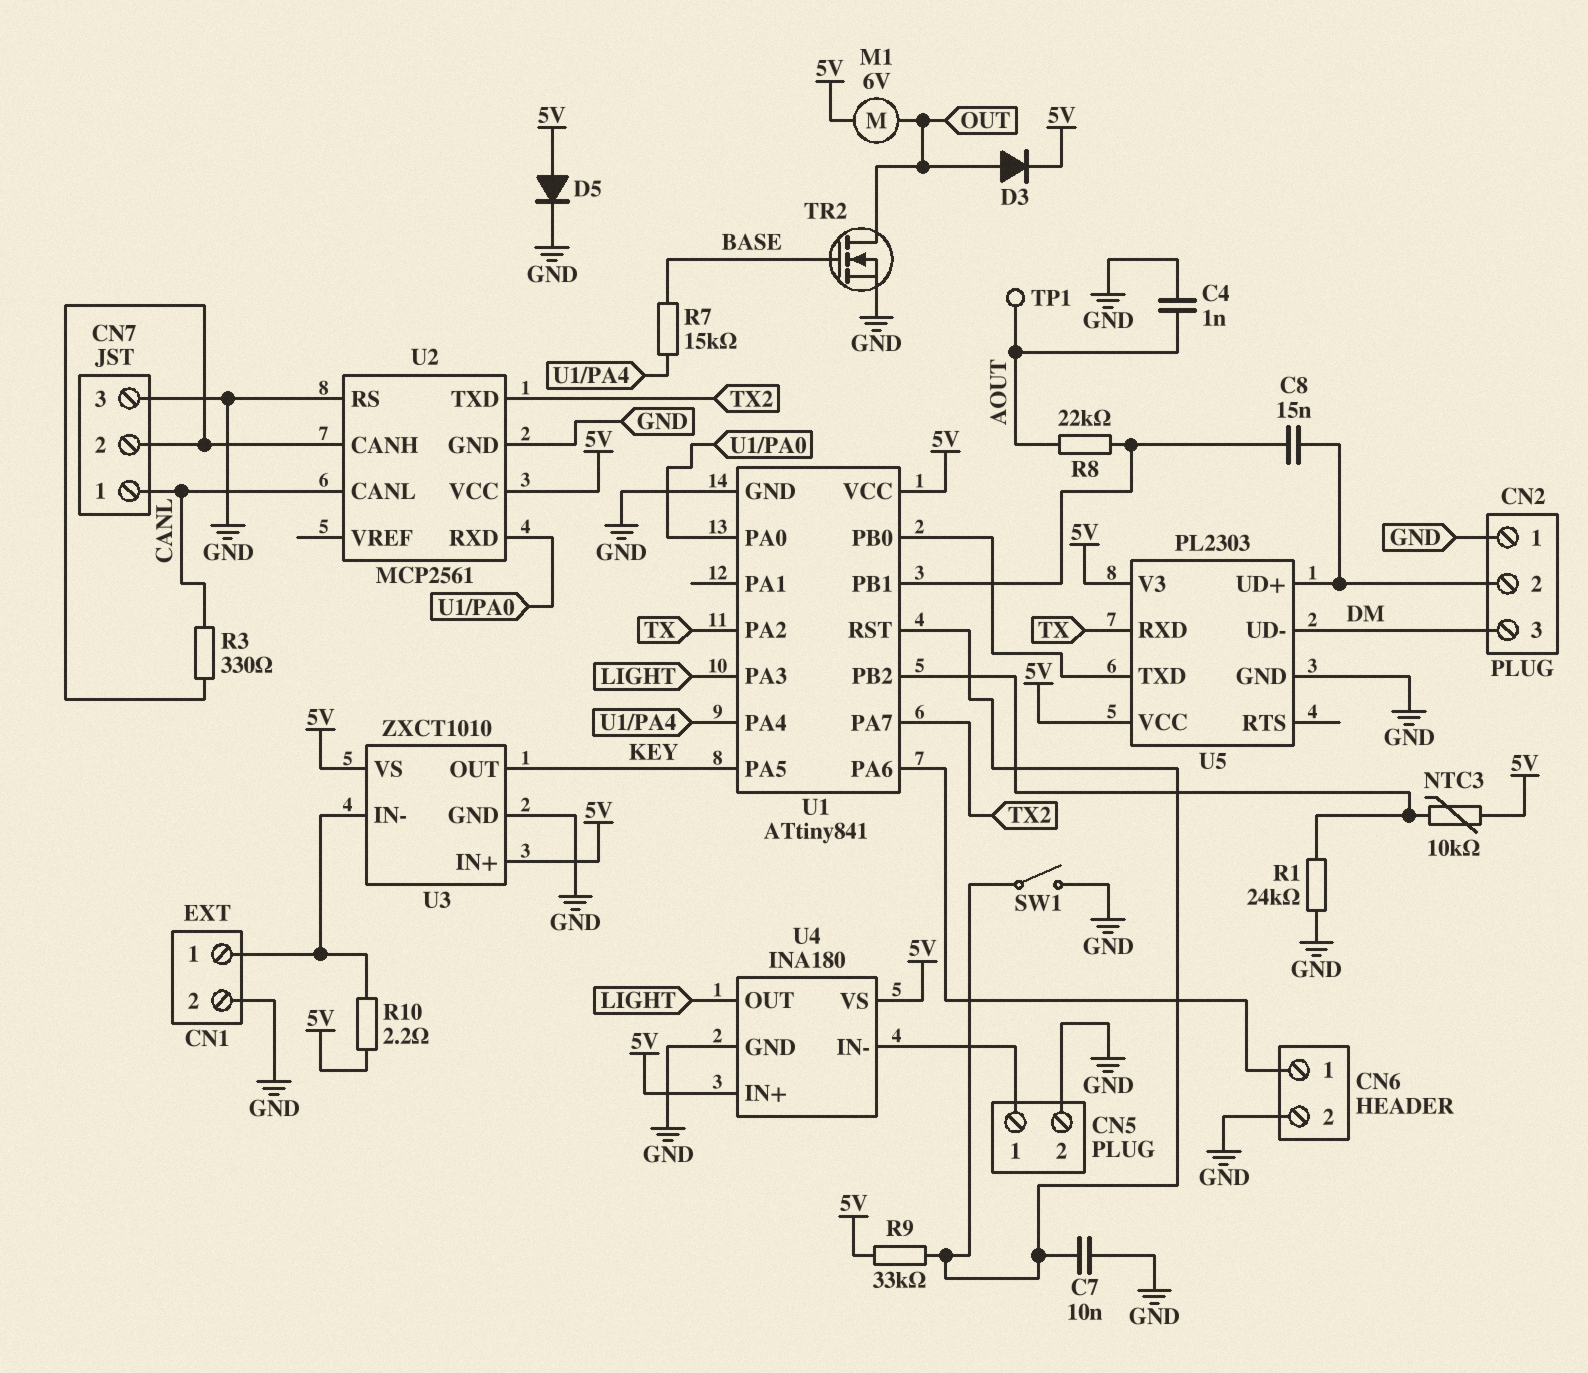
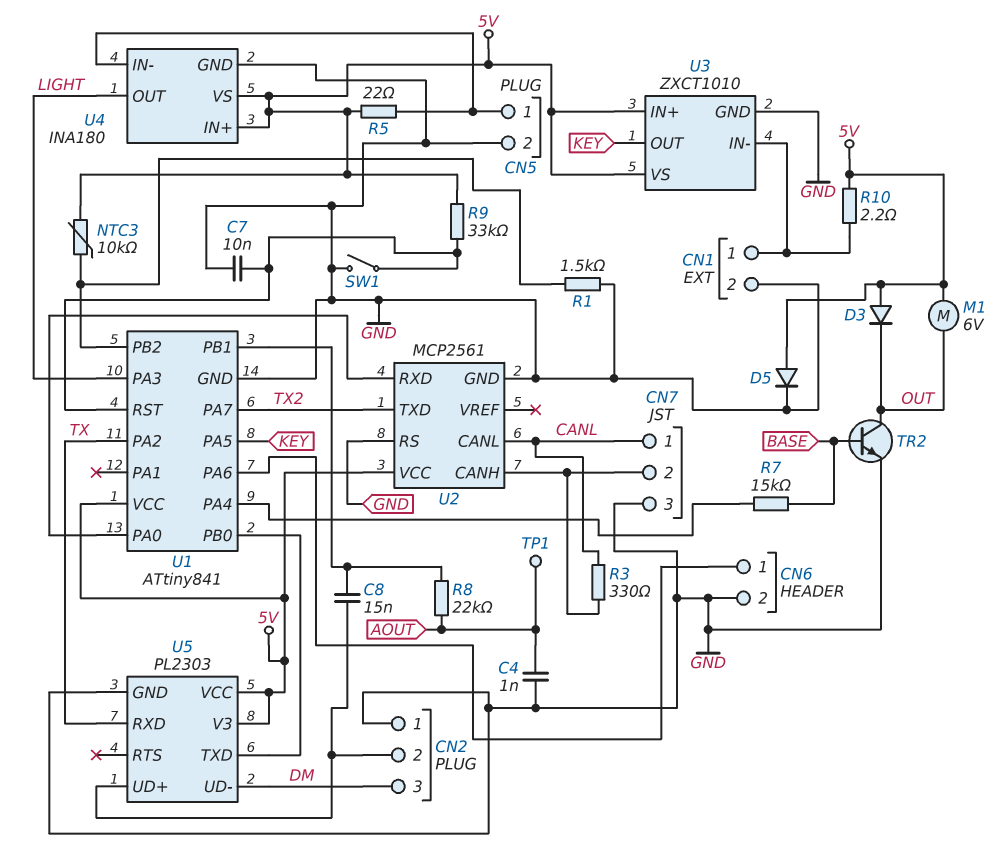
D3: diode (A OUT, K 5V) -> diode (A 5V, K OUT)
R1: 24k (GND, U1/PB2) -> 1.5k (GND, U1/PB2)
R5: none -> 22 (5V, CN5/1)
TR2: NMOS (G BASE, D OUT, S GND) -> NPN (B BASE, C OUT, E GND)

